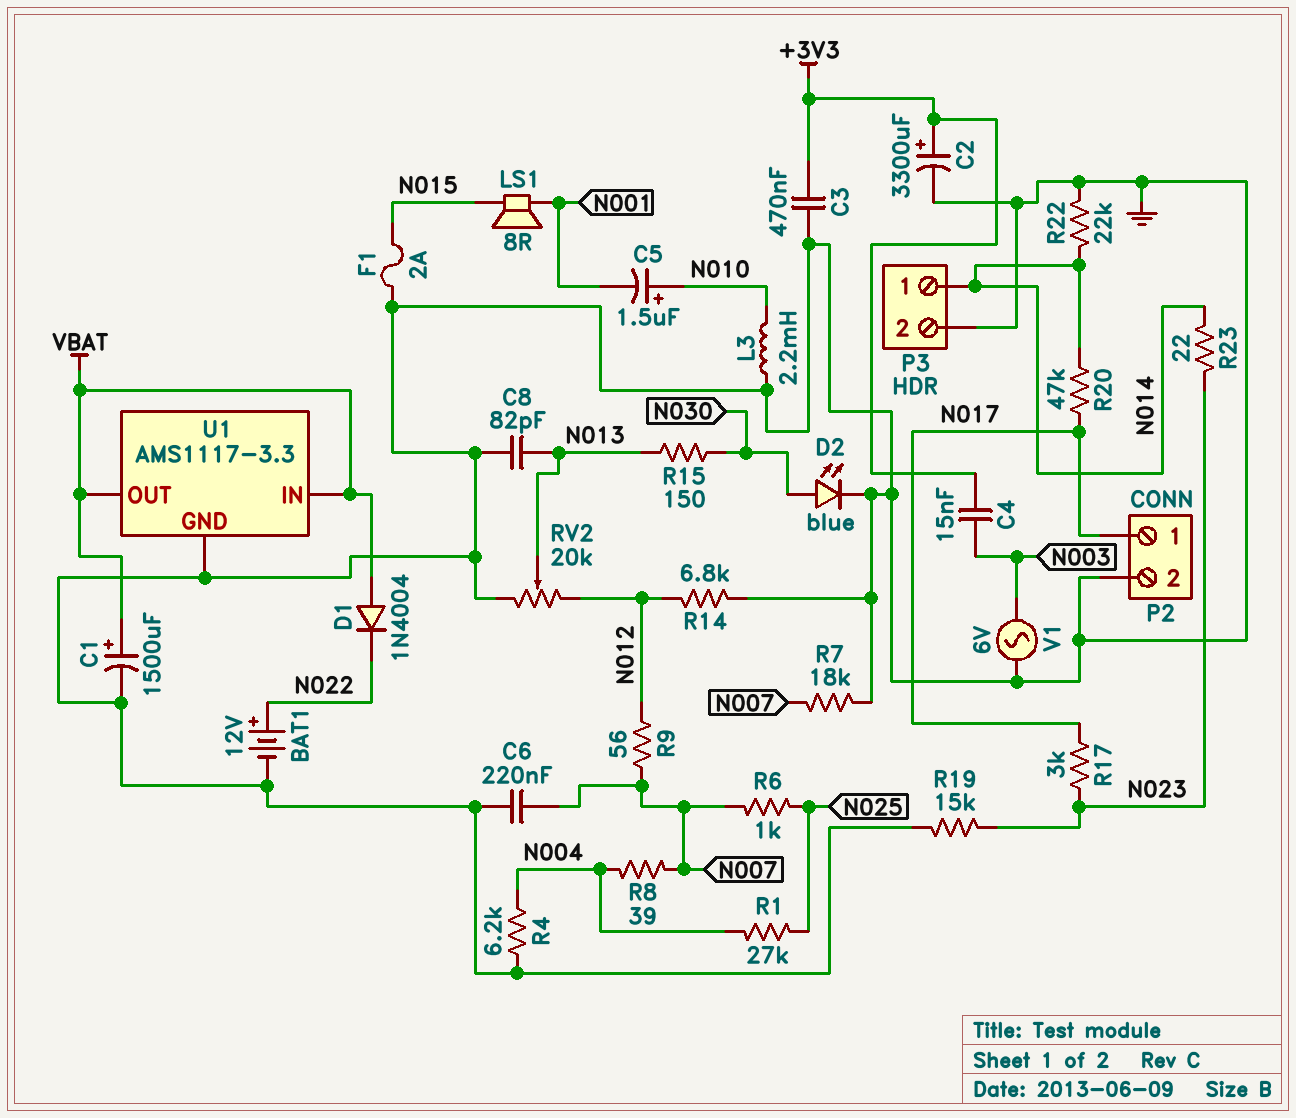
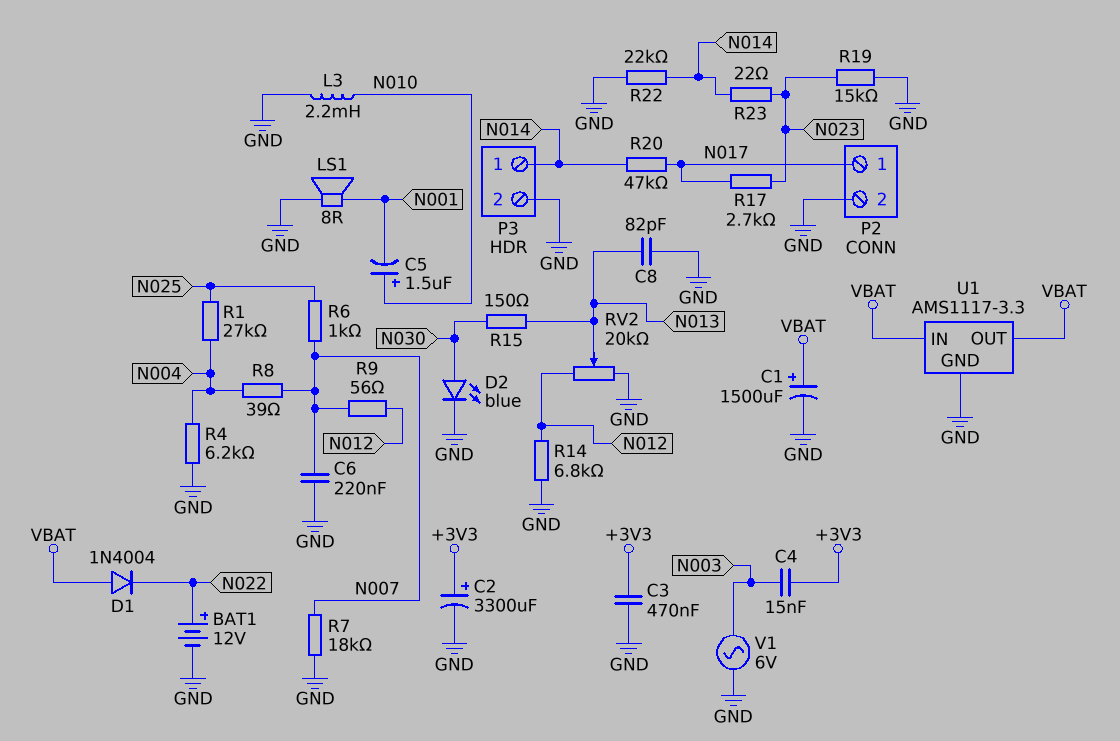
F1: 2A (GND, N015) -> none
LS1: speaker 8R (N001, N015) -> speaker 8R (GND, N001)
R17: 3k (N017, N023) -> 2.7k (N017, N023)

